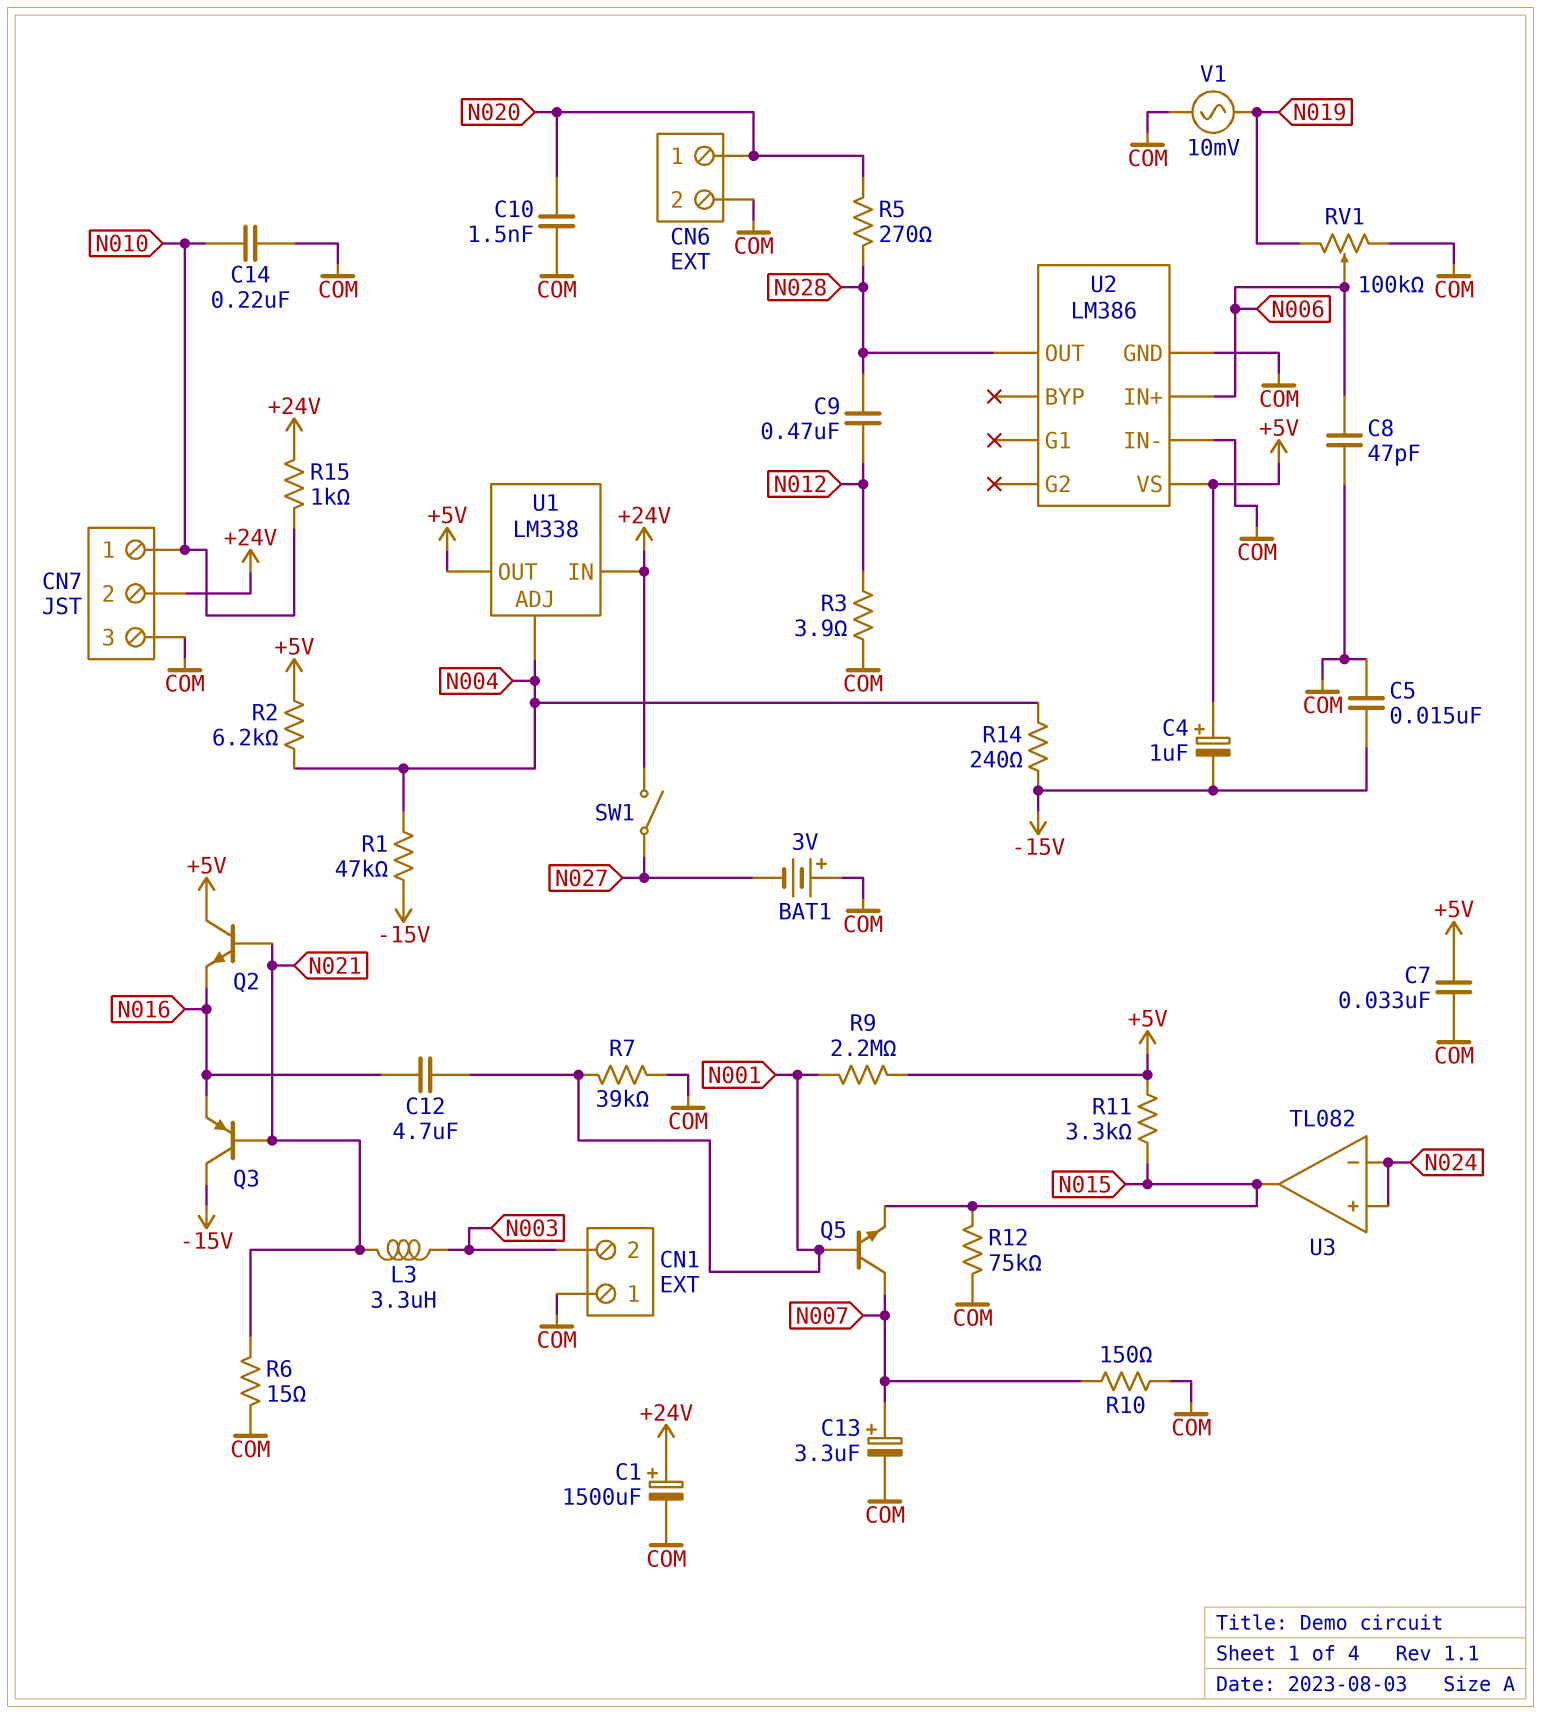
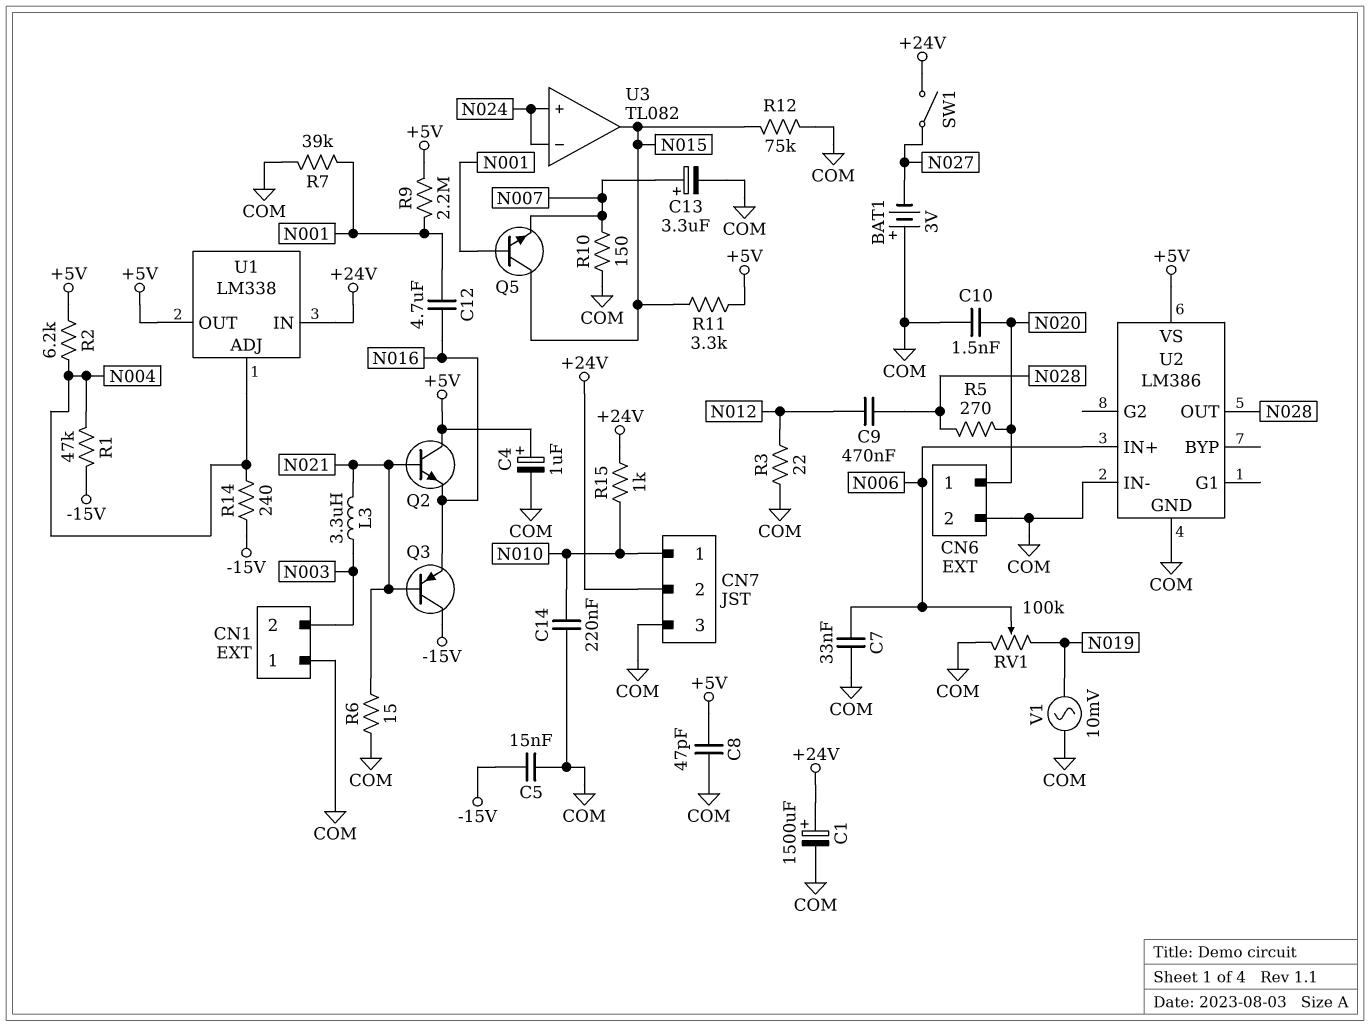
C4: 1uF (plus +5V, minus -15V) -> 1uF (plus +5V, minus COM)
C7: 33nF (+5V, COM) -> 33nF (COM, N006)
C8: 47pF (COM, N006) -> 47pF (+5V, COM)
Q5: NPN (B N001, C N007, E N015) -> NPN (B N001, C N015, E N007)
R3: 3.9 (COM, N012) -> 22 (COM, N012)

